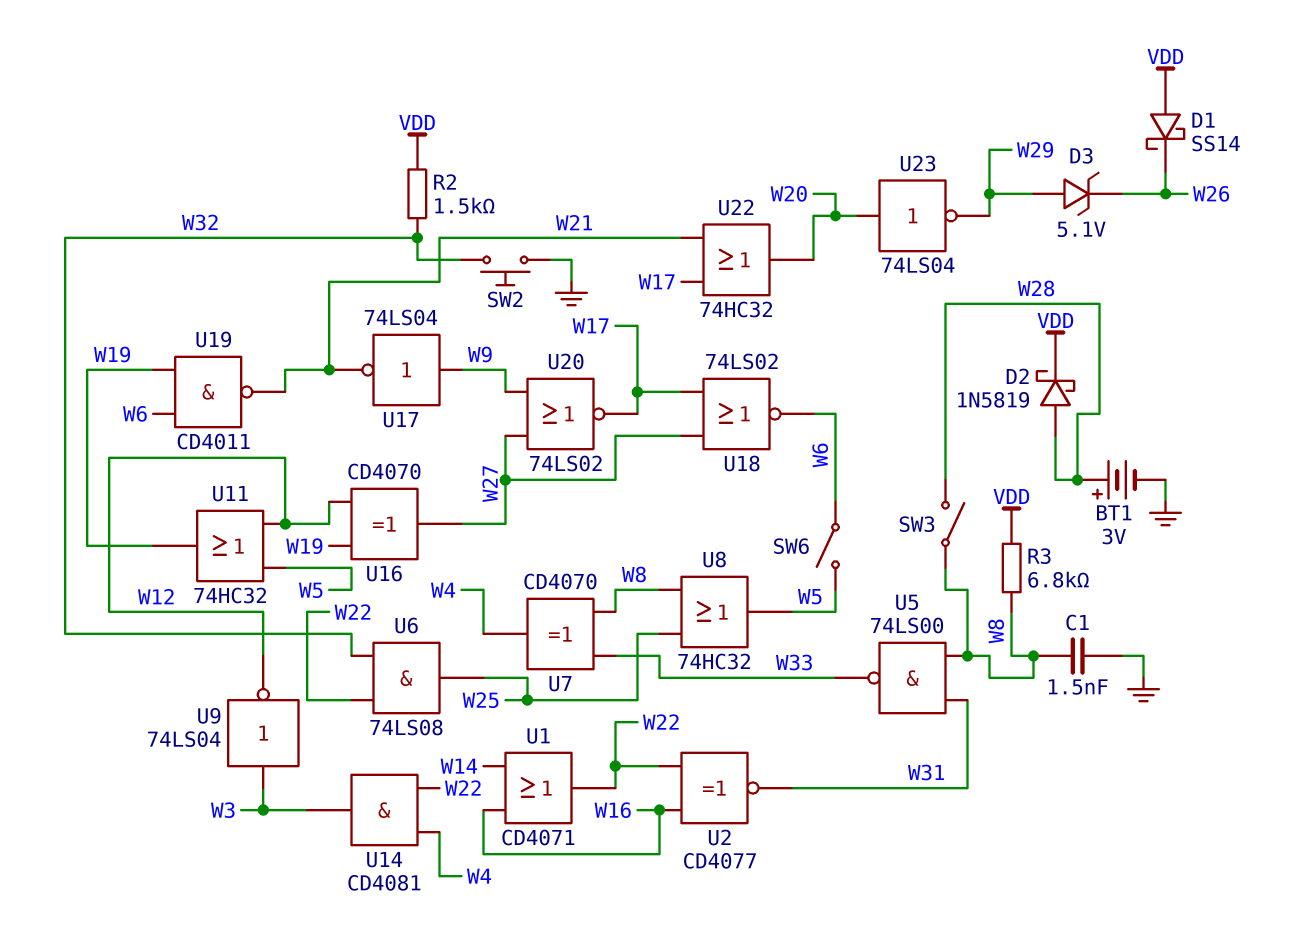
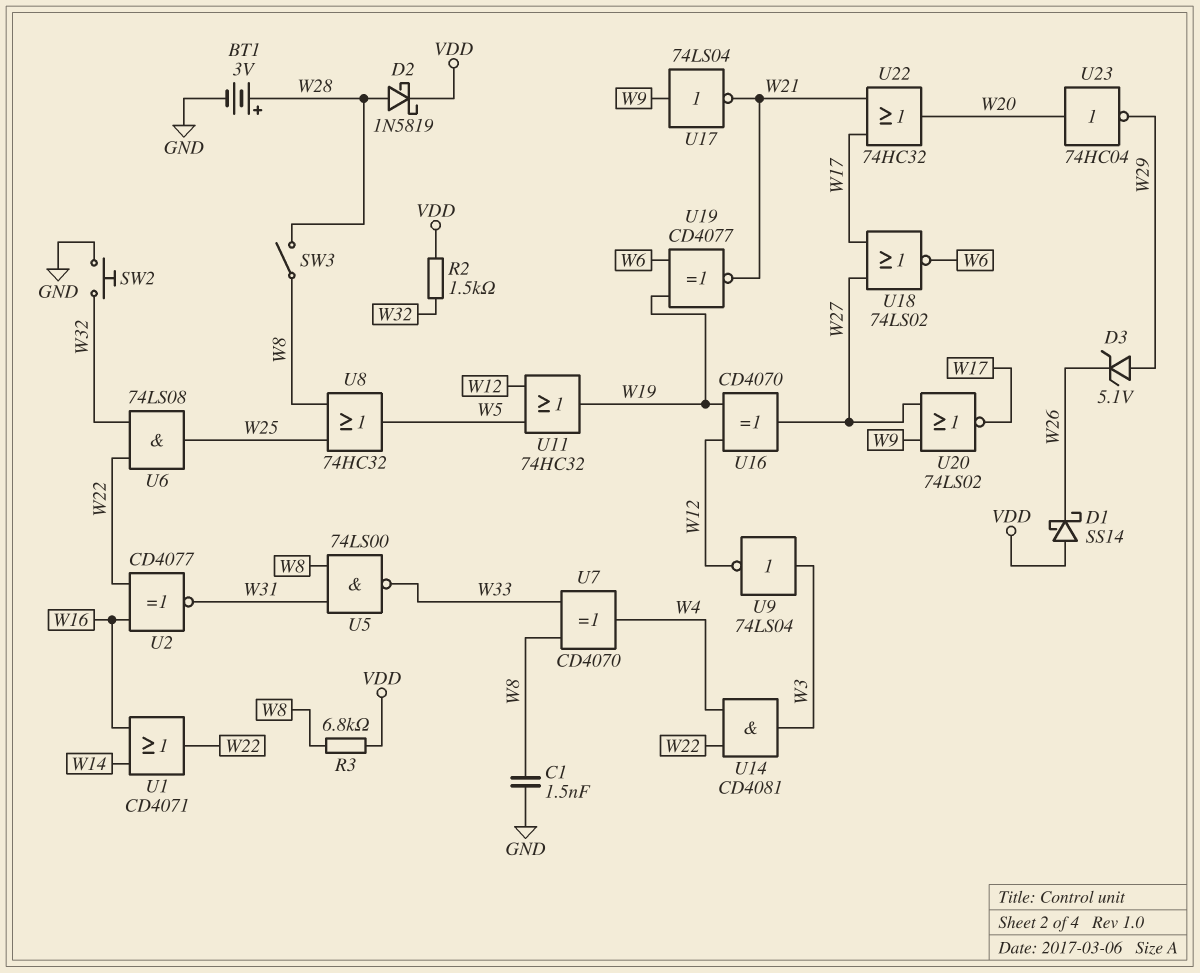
SW6: switch (W5, W6) -> none
U19: NAND CD4011 (in W6, in W19, out W21) -> XNOR CD4077 (in W6, in W19, out W21)
U23: NOT 74LS04 (in W20, out W29) -> NOT 74HC04 (in W20, out W29)

